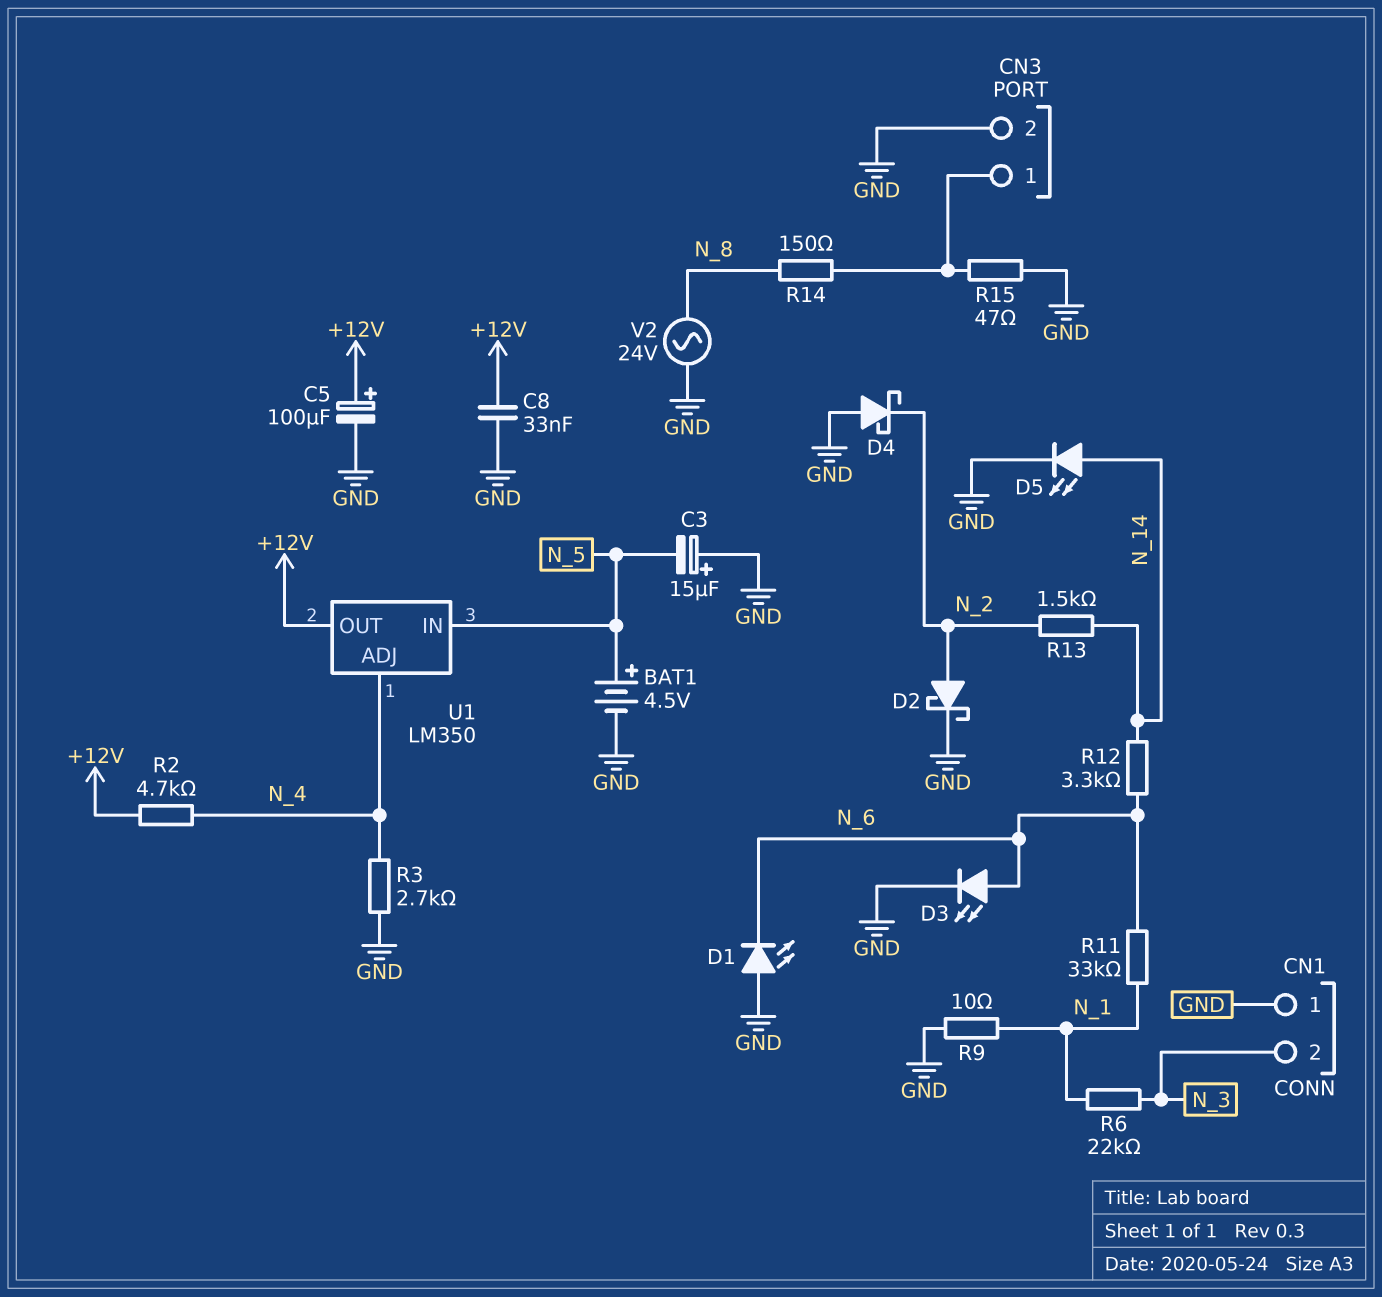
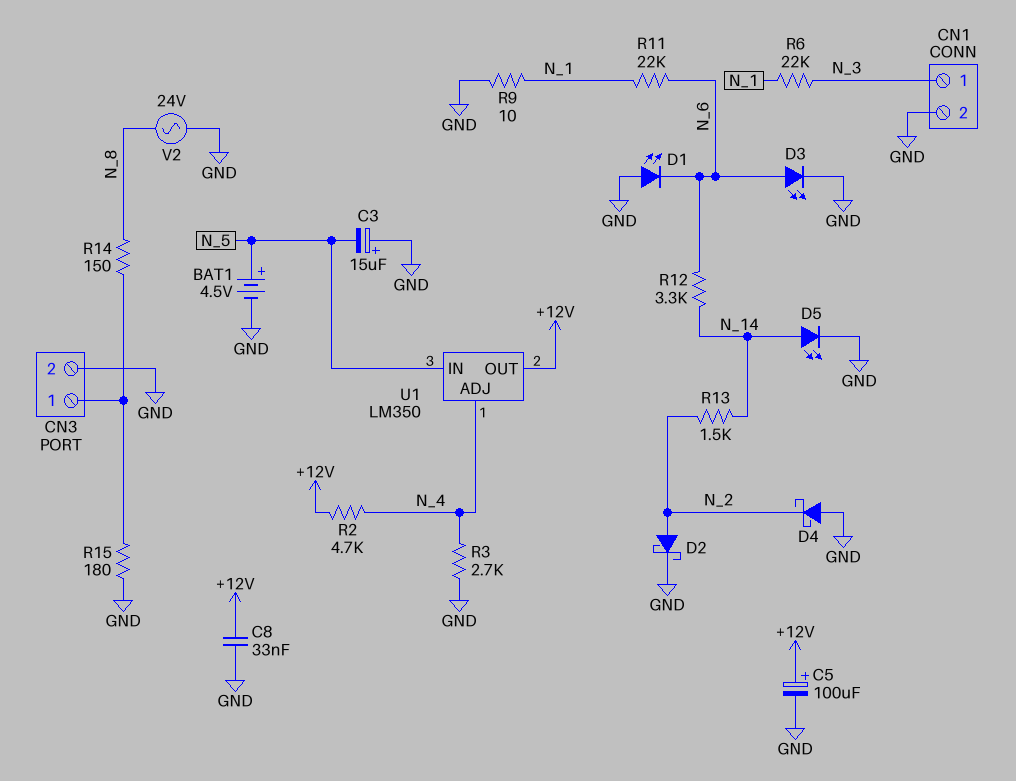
CN1 pin 1: GND -> N_3
CN1 pin 2: N_3 -> GND
R11: 33k (N_1, N_6) -> 22k (N_1, N_6)
R15: 47 (CN3/1, GND) -> 180 (CN3/1, GND)

